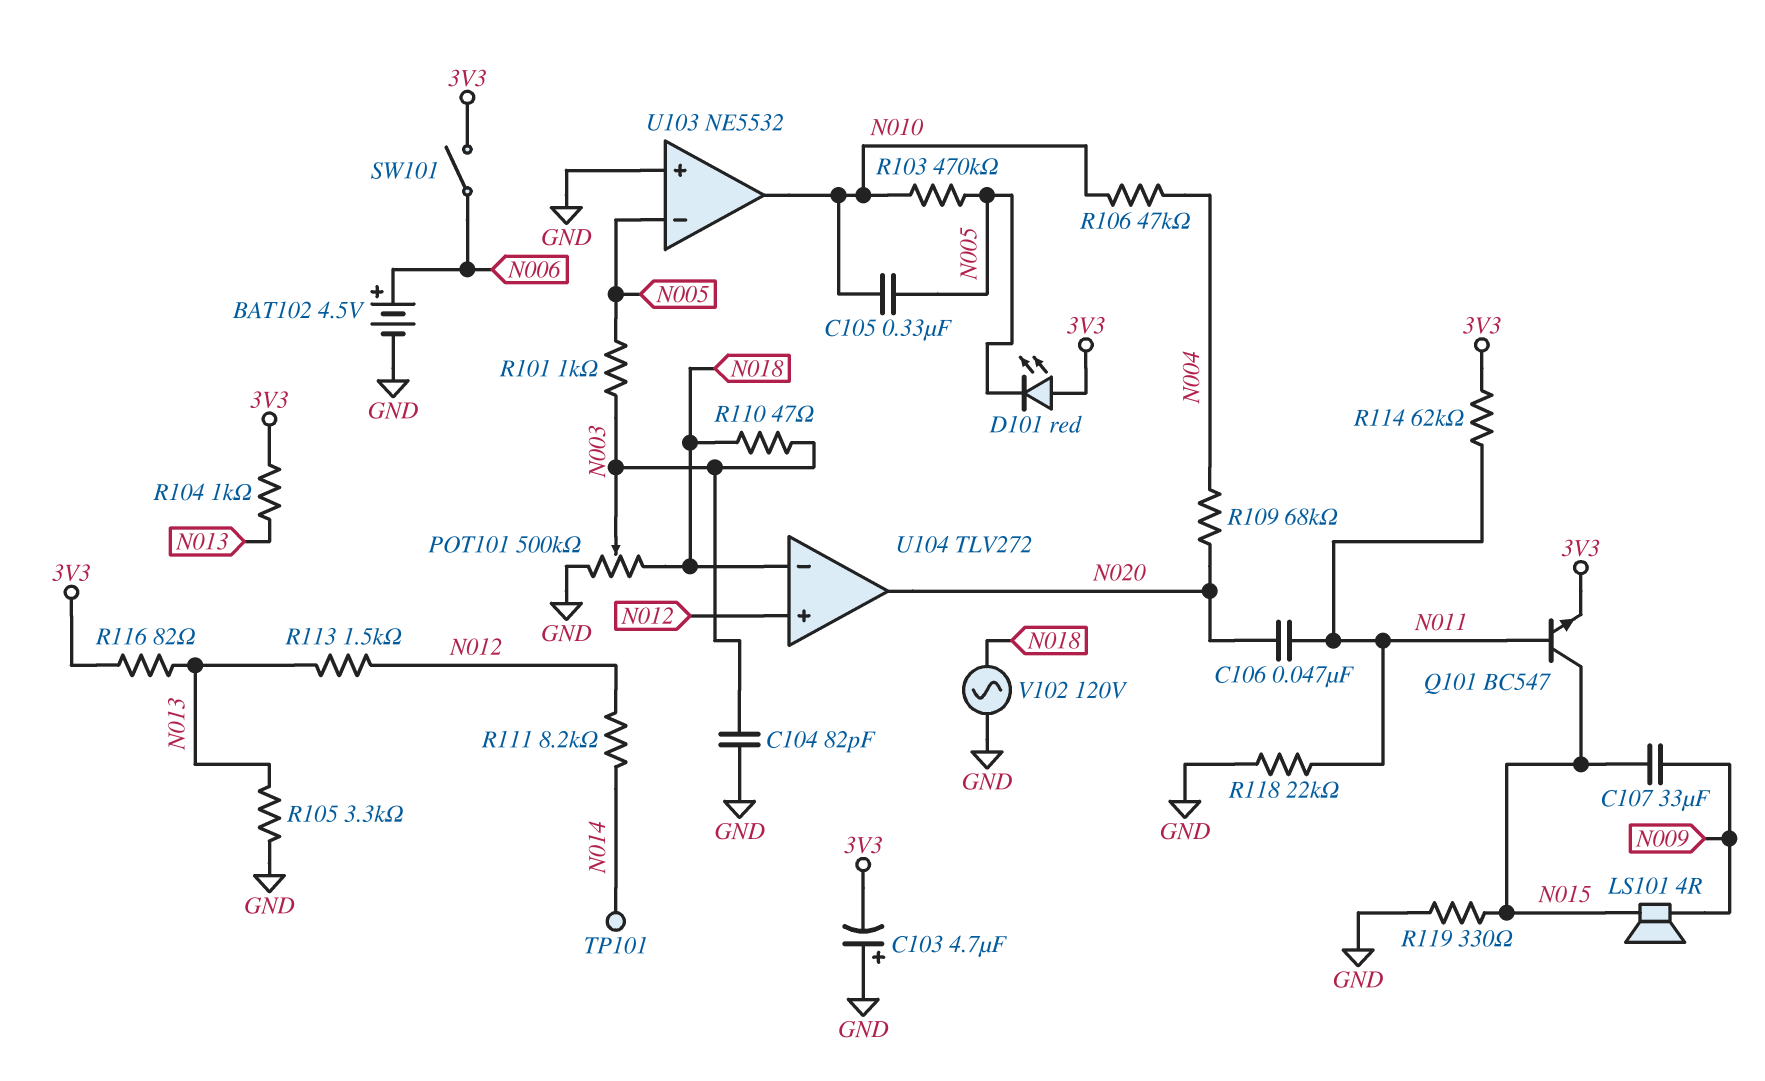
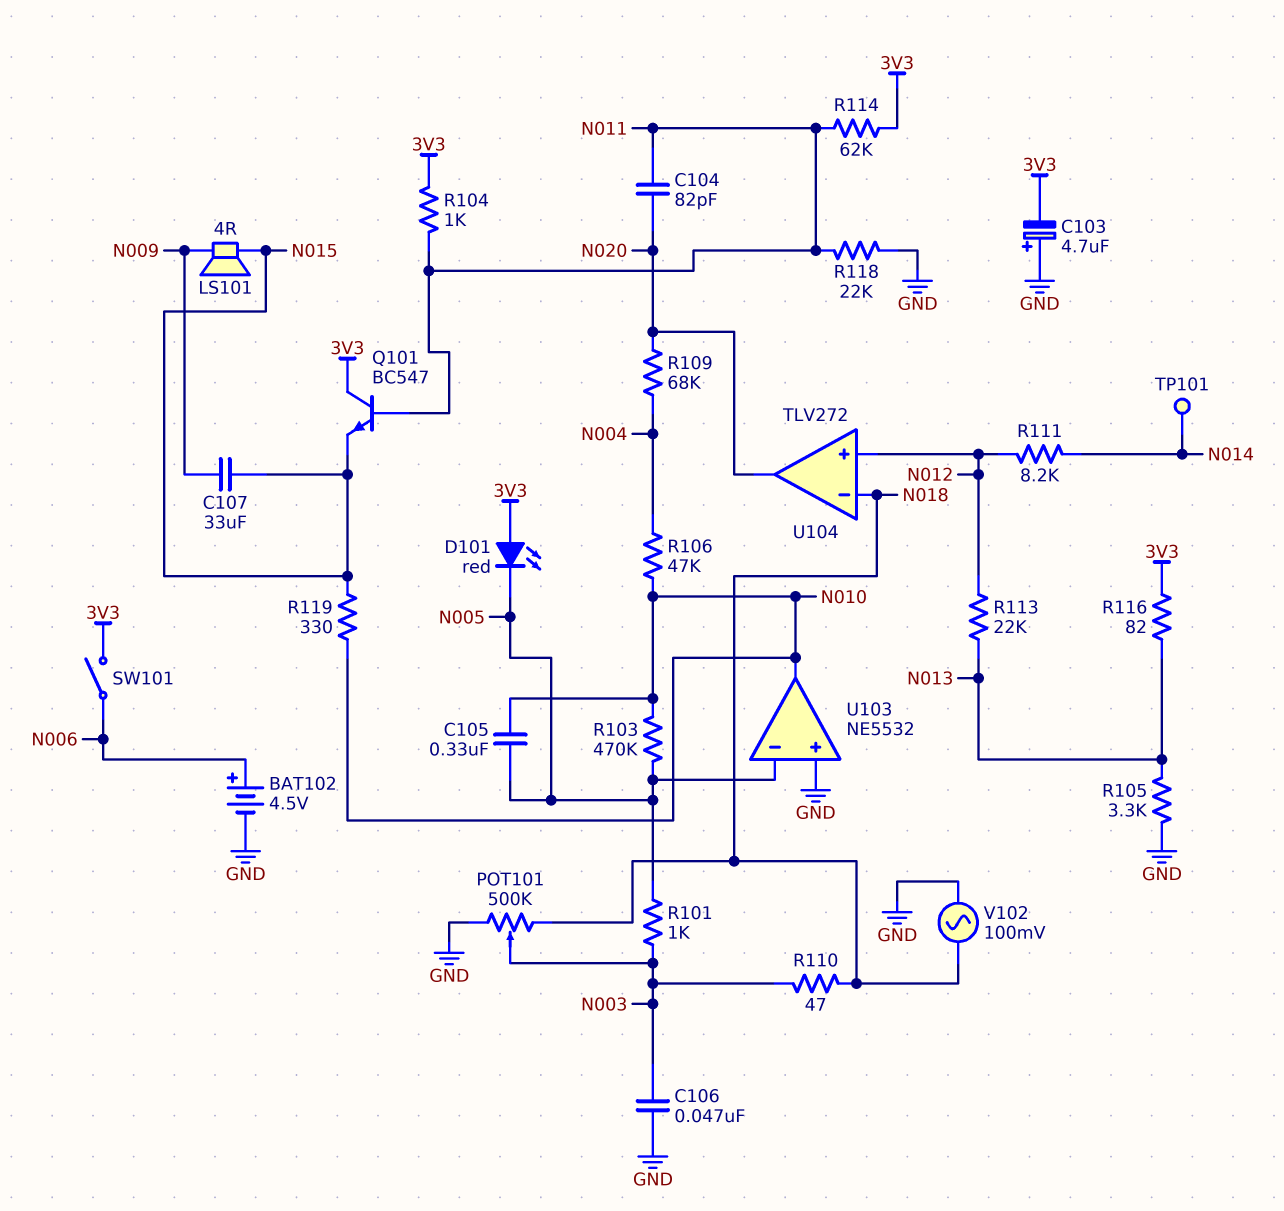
C104: 82pF (GND, N003) -> 82pF (N011, N020)
C106: 47nF (N011, N020) -> 47nF (GND, N003)
Q101: NPN BC547 (B N011, C N015, E 3V3) -> NPN BC547 (B N011, C 3V3, E N015)
R104: 1k (3V3, N013) -> 1k (3V3, N011)
R113: 1.5k (N012, N013) -> 22k (N012, N013)
R119: 330 (GND, N015) -> 330 (N010, N015)
V102: AC 120V (GND, N018) -> AC 100mV (GND, N018)

